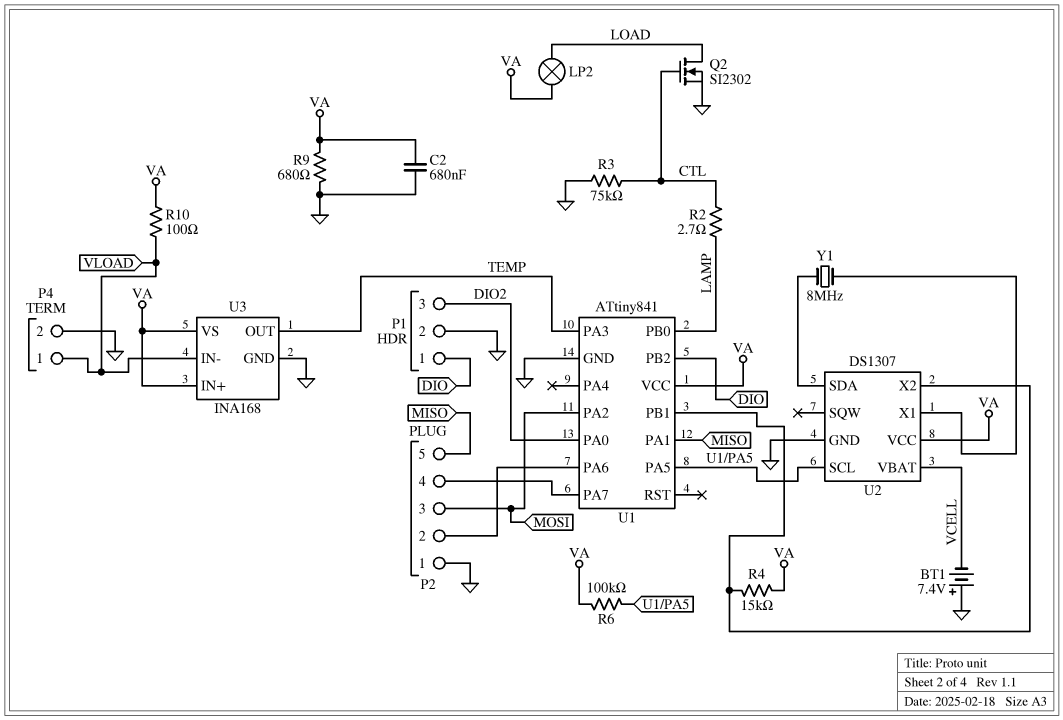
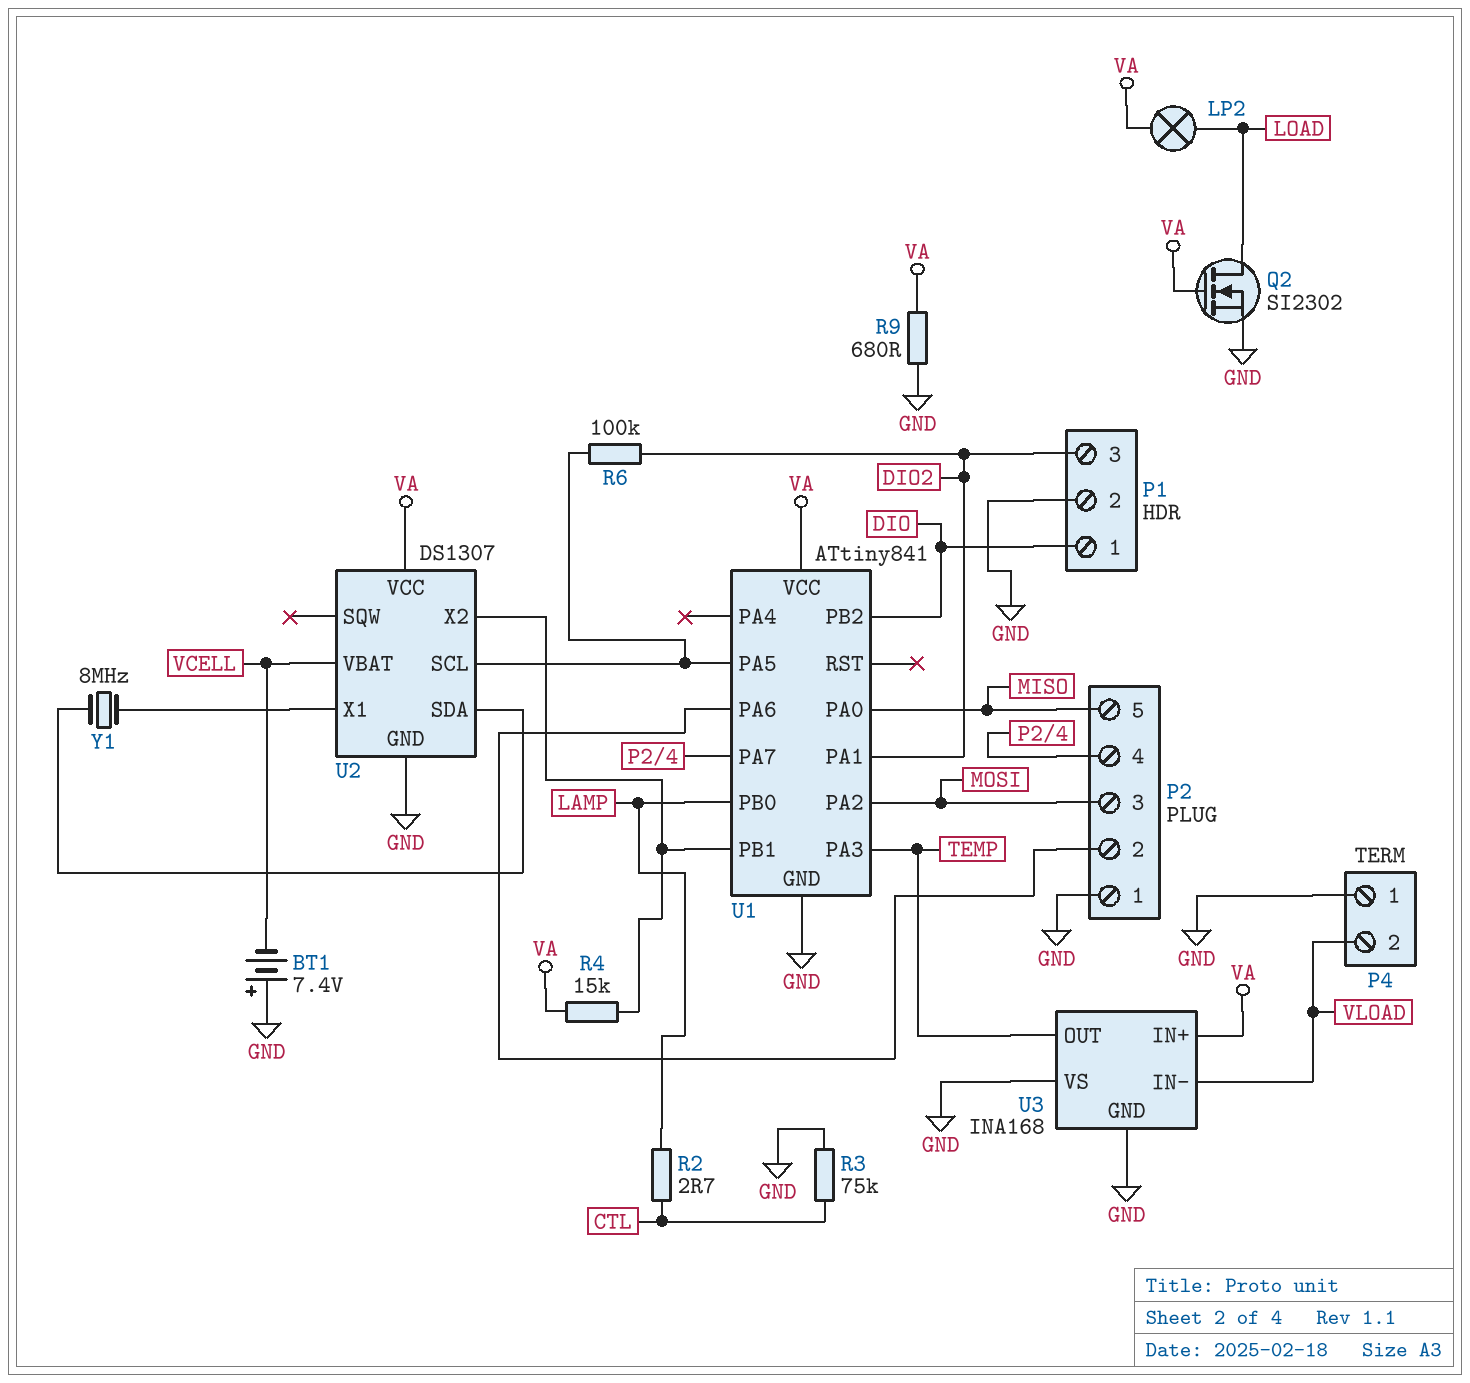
C2: 680nF (GND, VA) -> none
P4 pin 1: VLOAD -> GND
P4 pin 2: GND -> VLOAD
Q2: NMOS SI2302 (G CTL, D LOAD, S GND) -> NMOS SI2302 (G VA, D LOAD, S GND)
R6: 100k (U1/PA5, VA) -> 100k (DIO2, U1/PA5)
R10: 100 (VA, VLOAD) -> none
U1 pin PA0: DIO2 -> MISO
U1 pin PA1: MISO -> DIO2
U3 pin VS: VA -> GND

